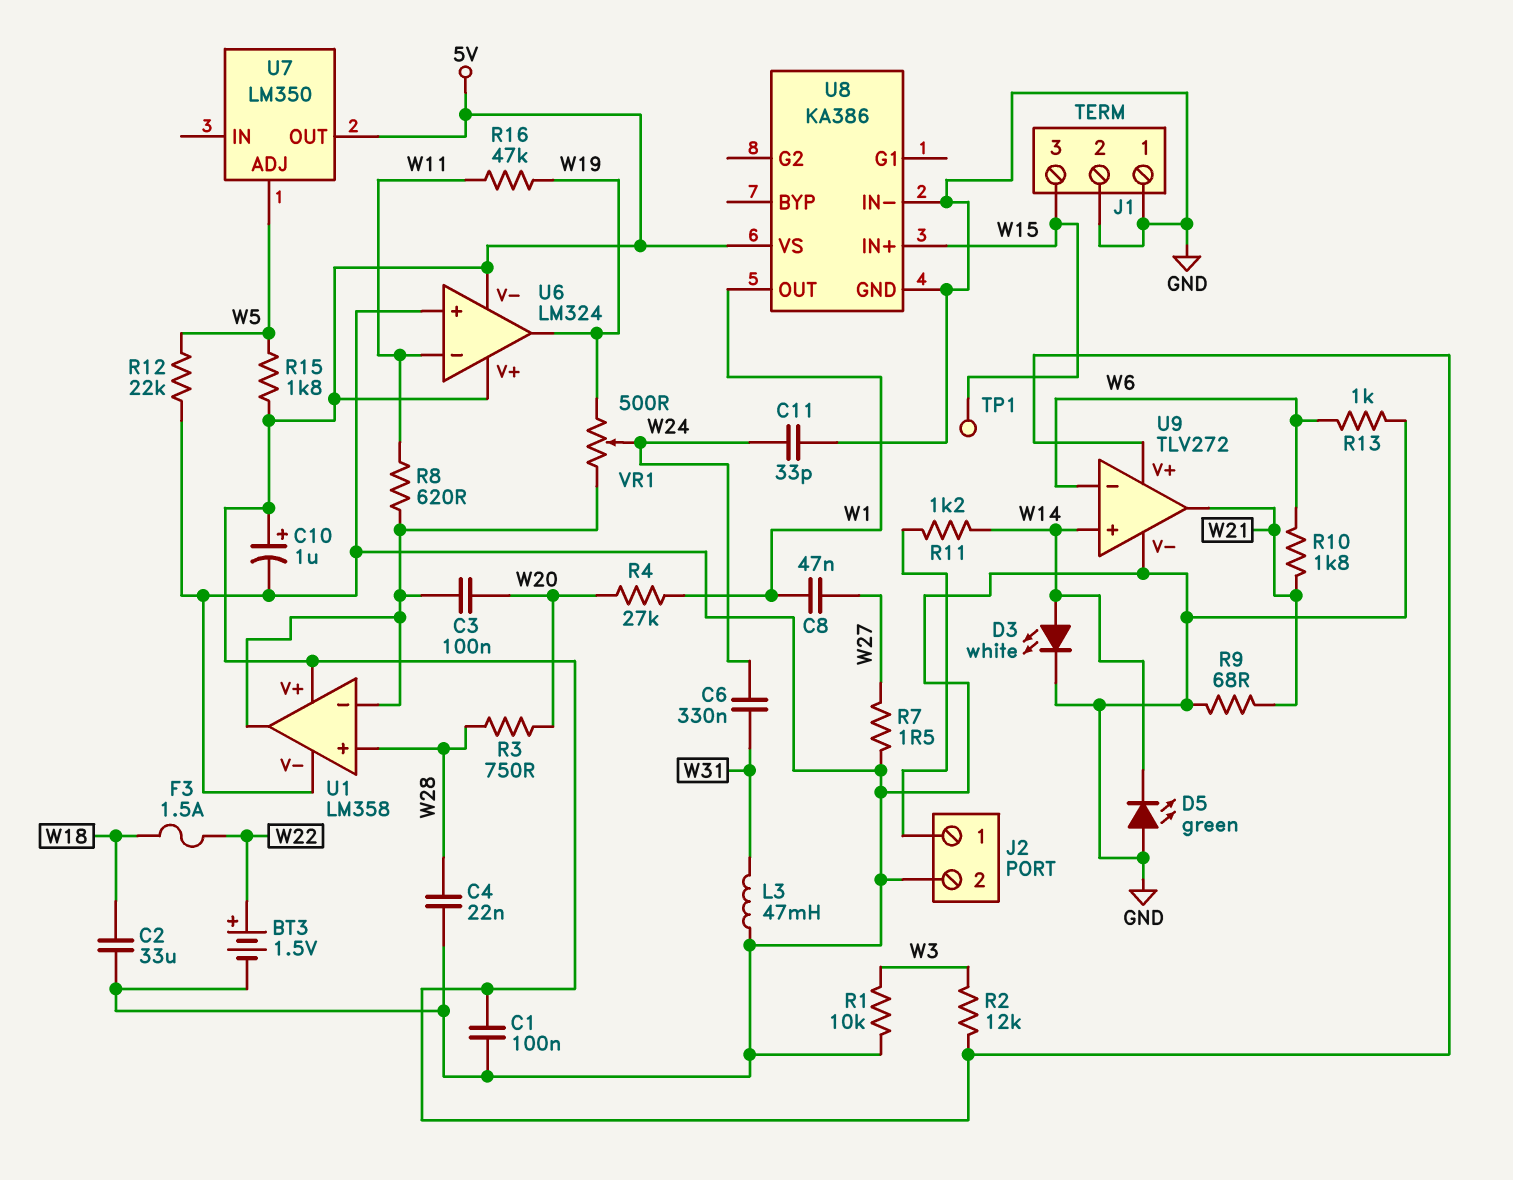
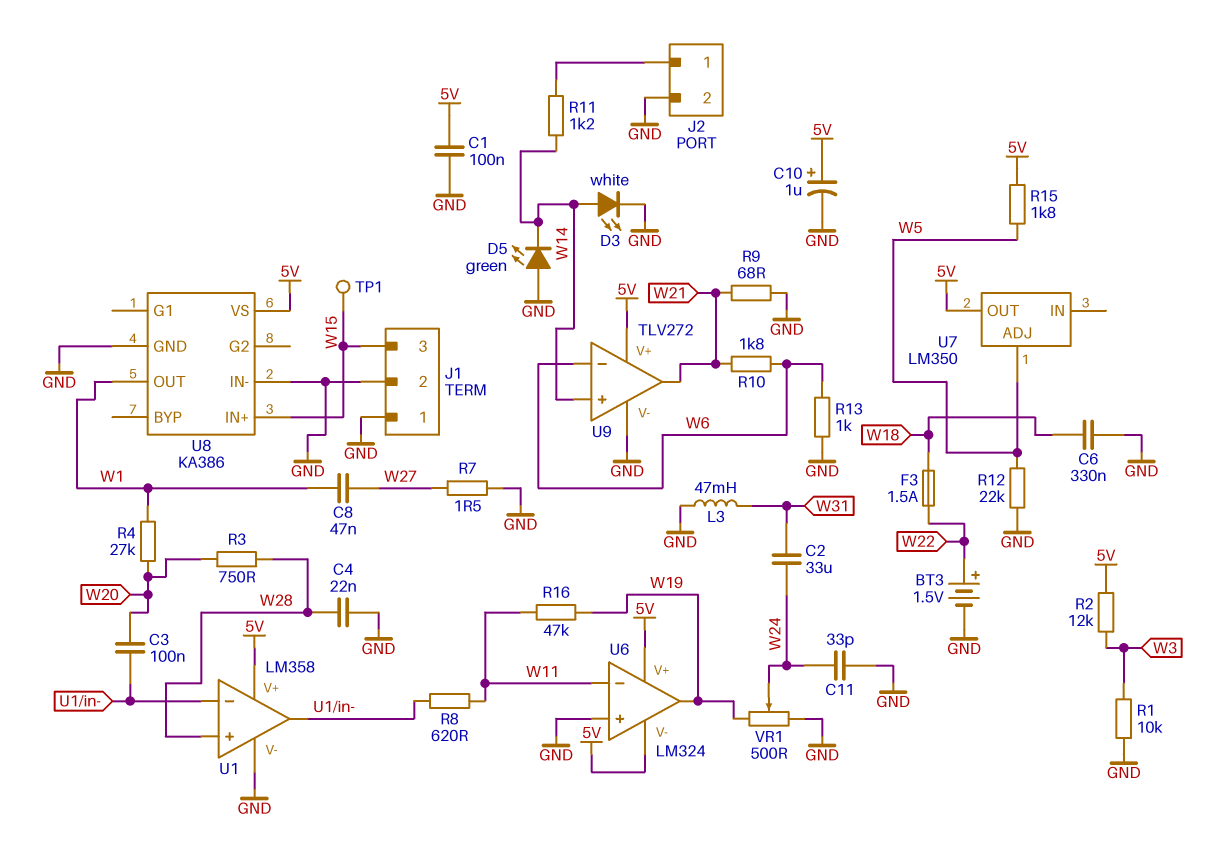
C2: 33uF (GND, W18) -> 33uF (W24, W31)
C6: 330nF (W24, W31) -> 330nF (GND, W18)
VR1: 500 (U1/in-, W19, wiper W24) -> 500 (GND, W19, wiper W24)

